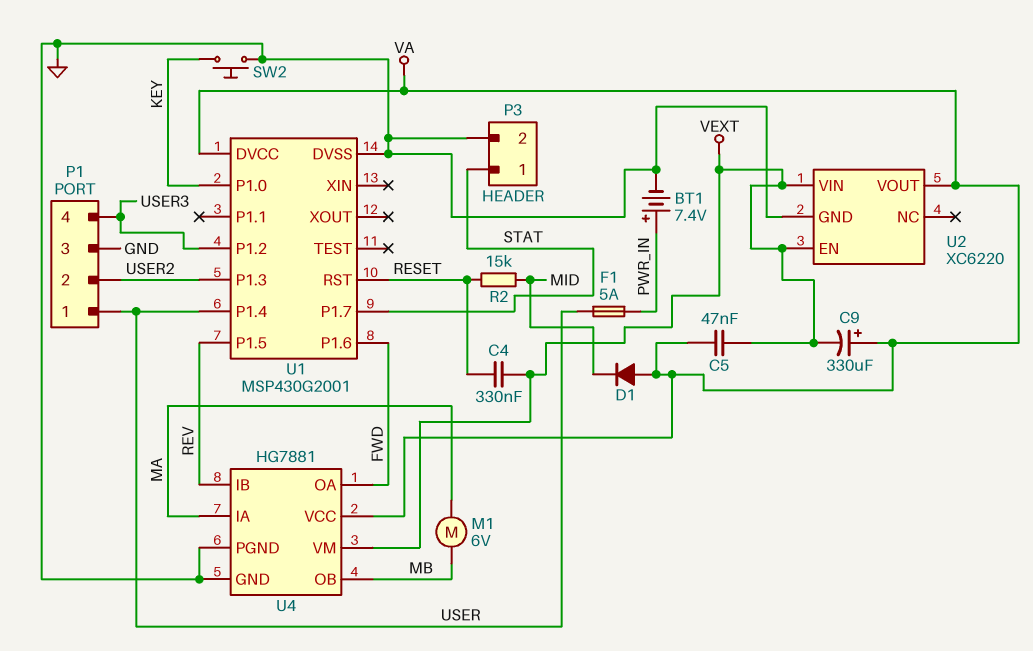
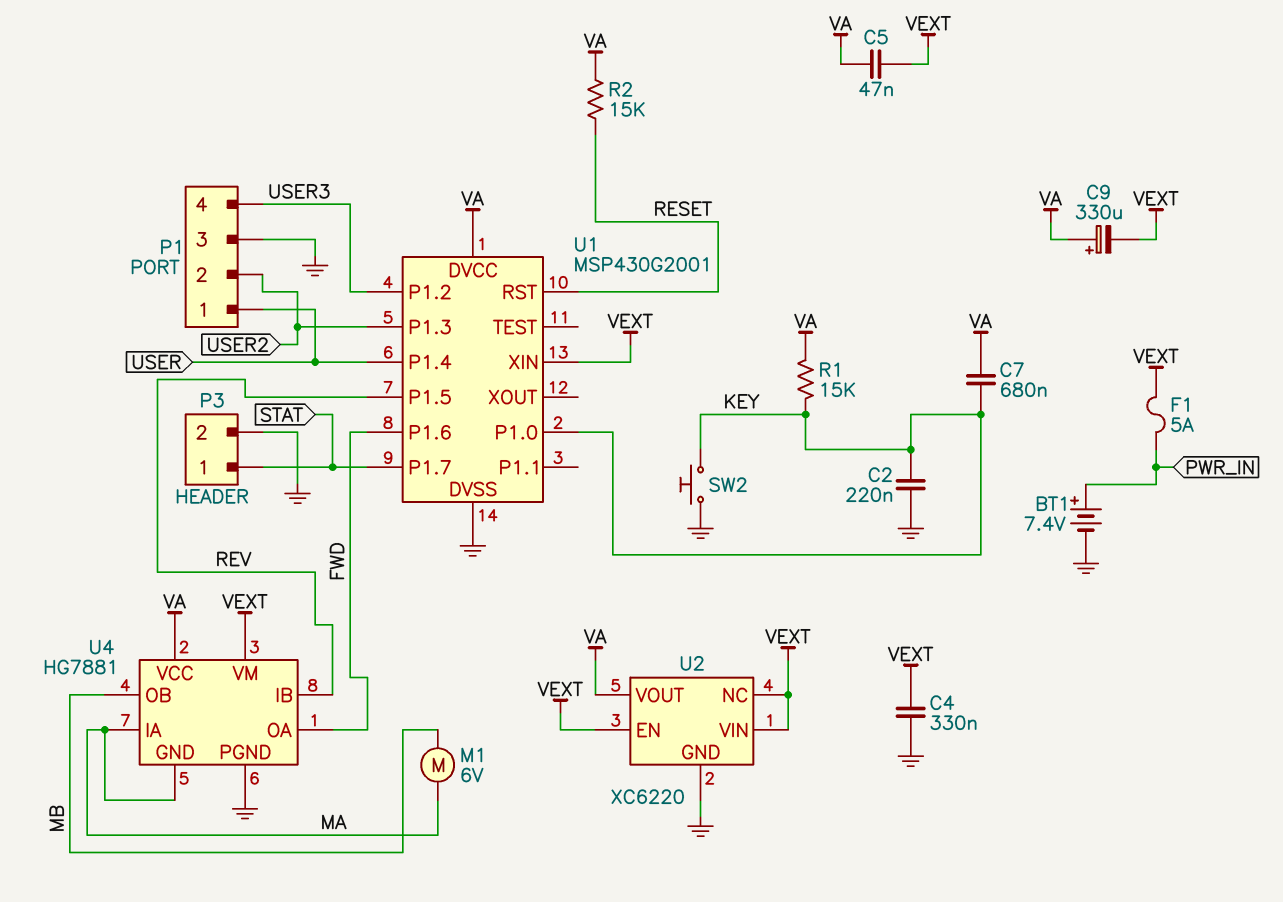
C2: none -> 220nF (GND, KEY)
C4: 330nF (RESET, VEXT) -> 330nF (GND, VEXT)
C7: none -> 680nF (KEY, VA)
D1: diode (A VA, K MID) -> none
F1: 5A (PWR_IN, USER) -> 5A (PWR_IN, VEXT)
R1: none -> 15k (KEY, VA)
R2: 15k (MID, RESET) -> 15k (RESET, VA)
U1 pin XIN: none -> VEXT
U2 pin NC: none -> VEXT
U4 pin GND: GND -> MA

